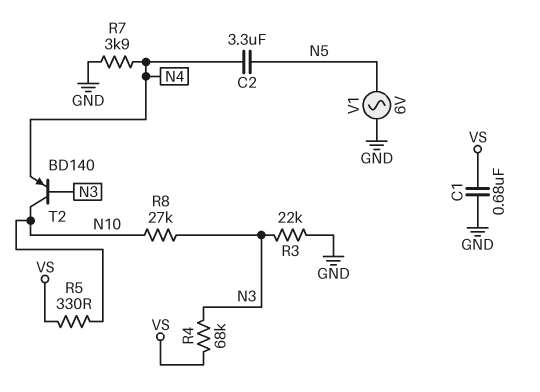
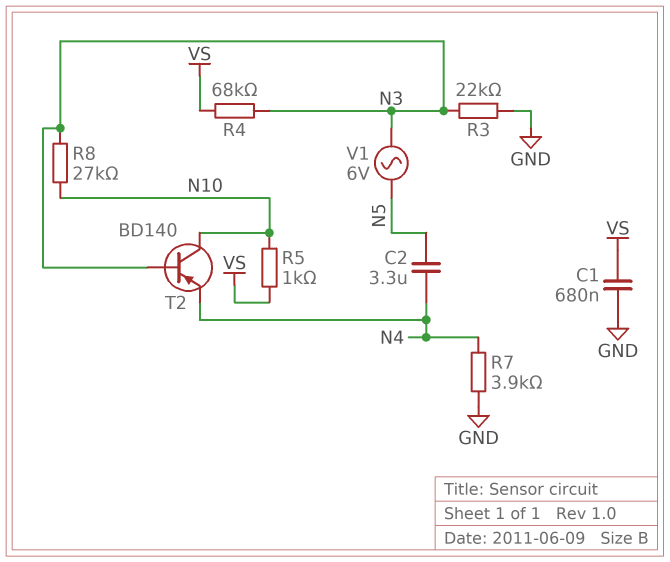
R5: 330 (N10, VS) -> 1k (N10, VS)
V1: AC 6V (GND, N5) -> AC 6V (N3, N5)

